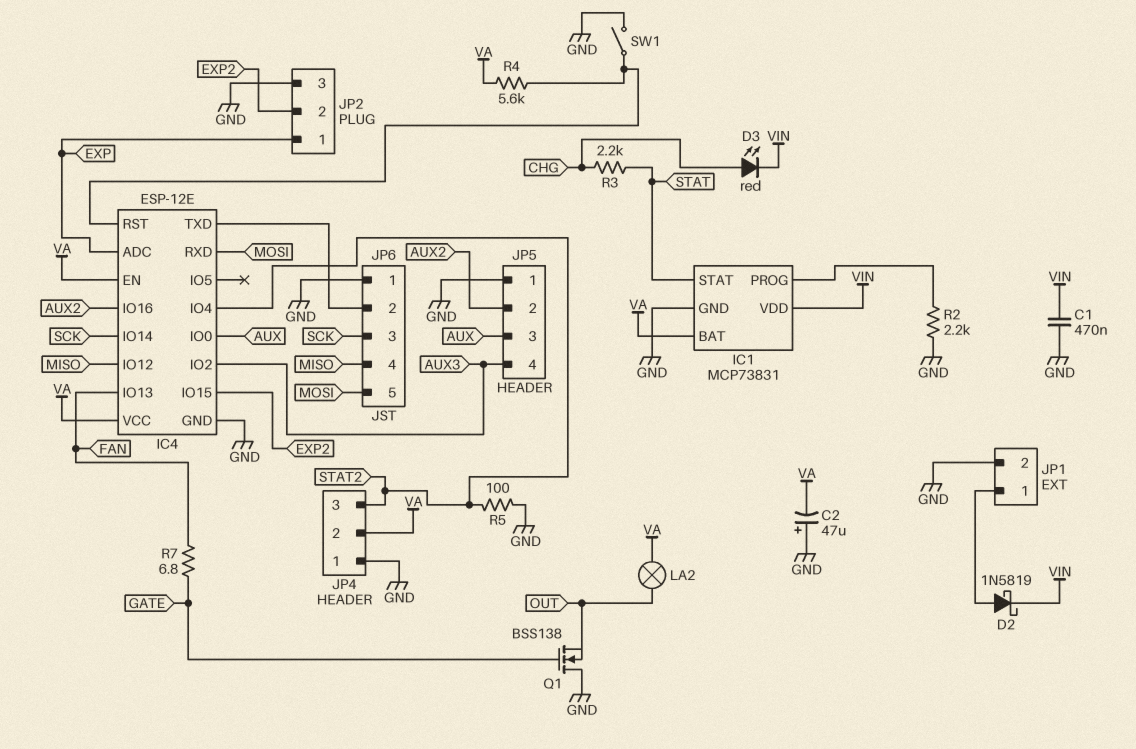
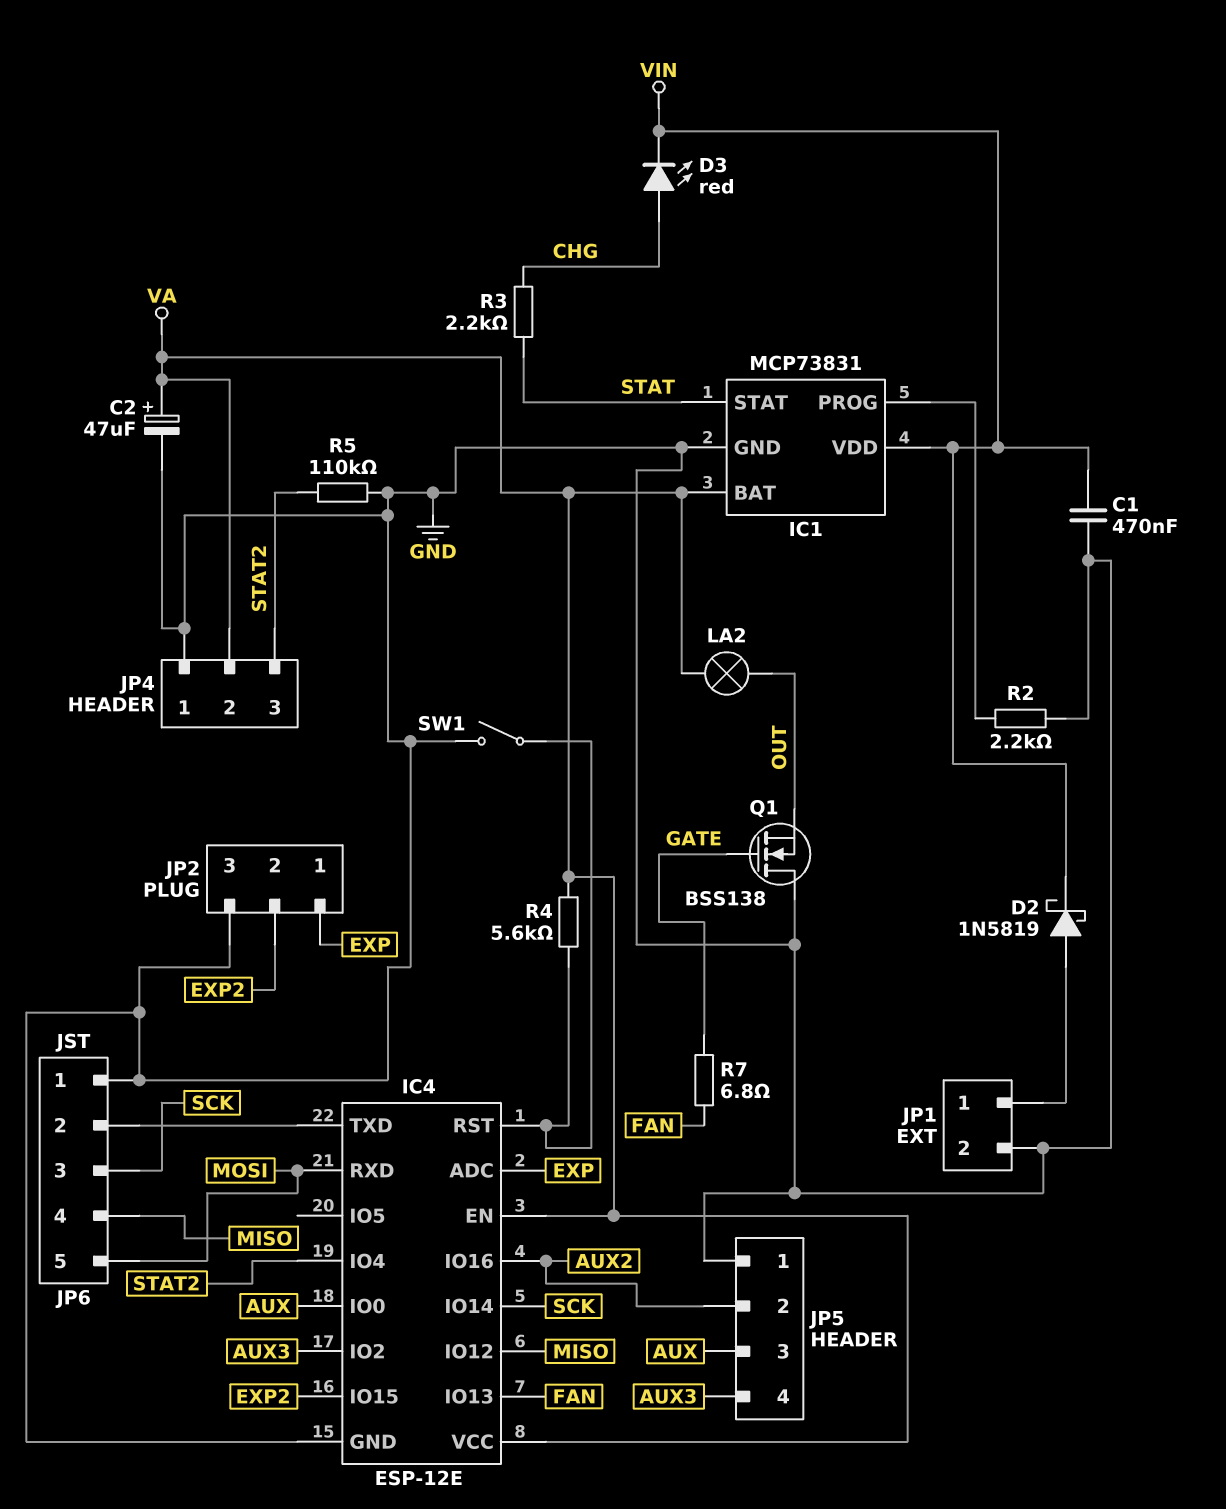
C2: 47uF (plus GND, minus VA) -> 47uF (plus VA, minus GND)
R5: 100 (GND, STAT2) -> 110k (GND, STAT2)

